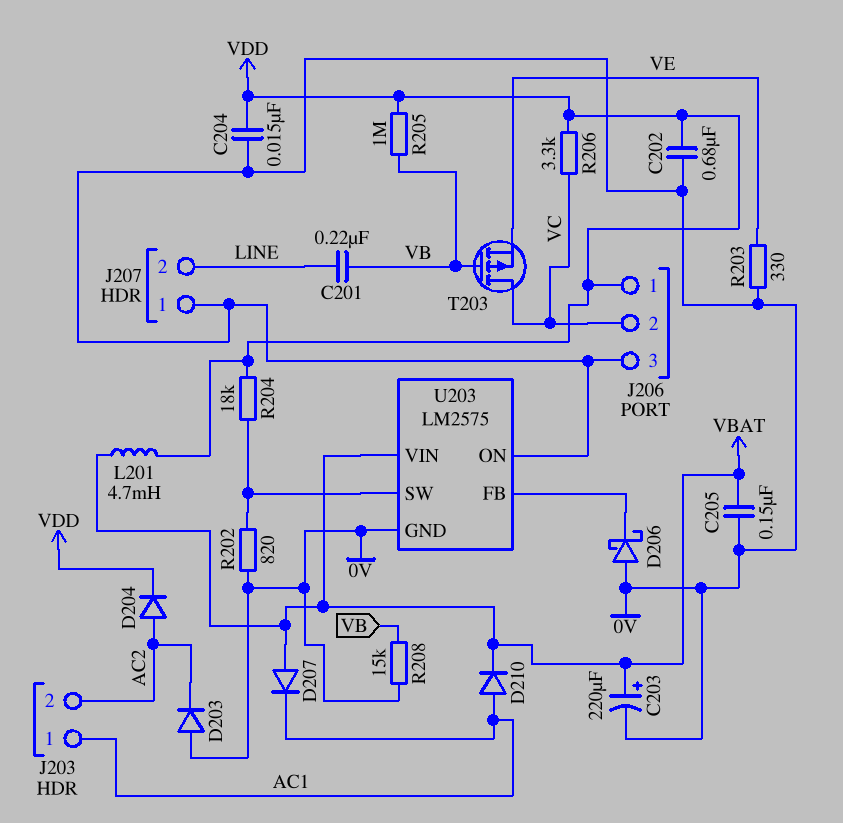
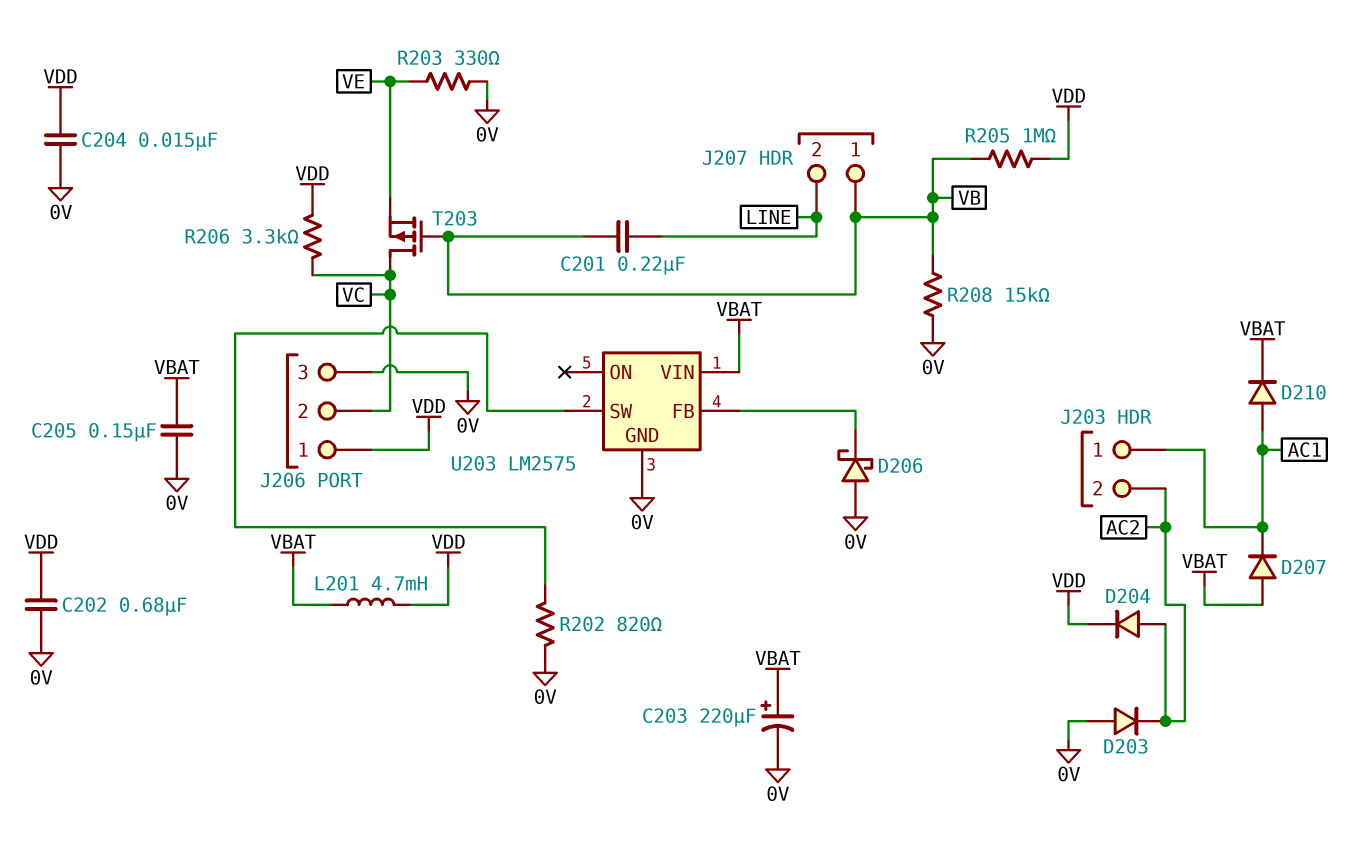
J207 pin 1: 0V -> VB
R204: 18k (U203/SW, VDD) -> none
U203 pin ON: 0V -> none

